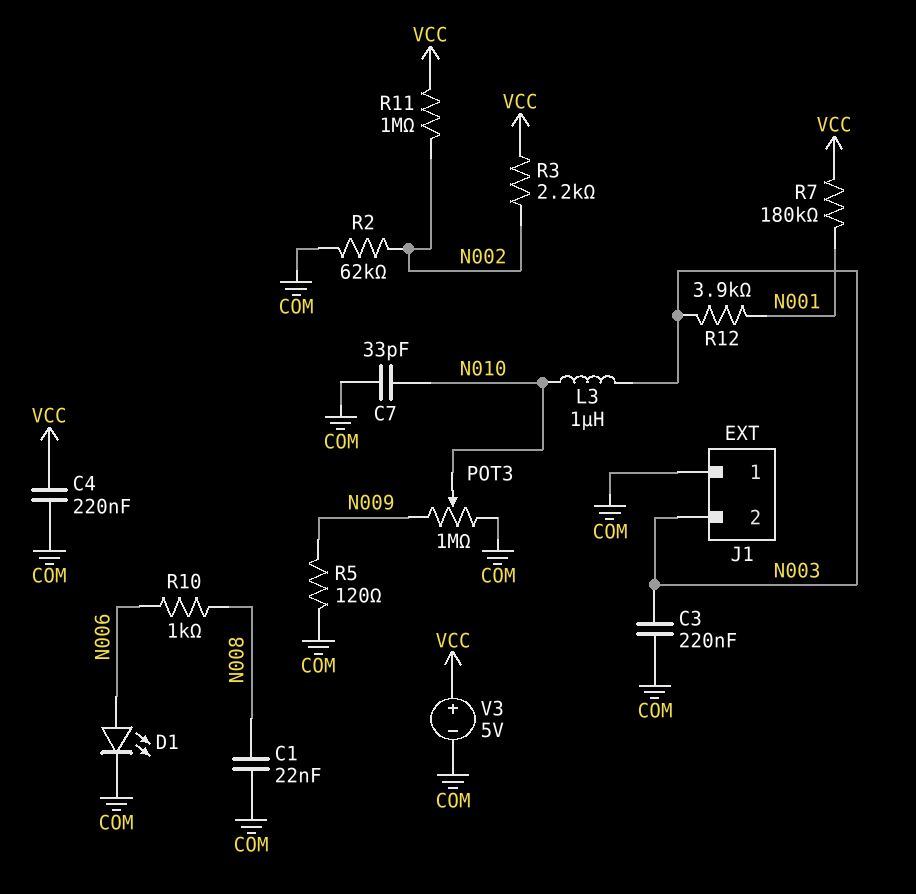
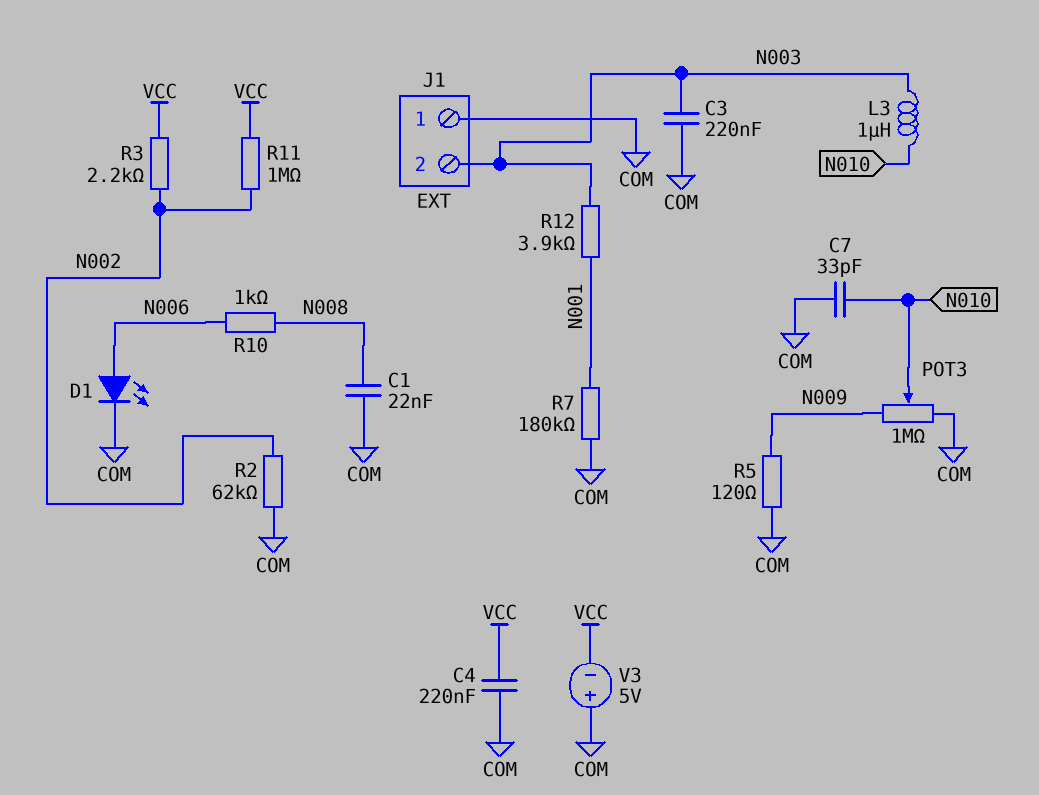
R7: 180k (N001, VCC) -> 180k (COM, N001)
V3: 5V (plus VCC, minus COM) -> 5V (plus COM, minus VCC)

